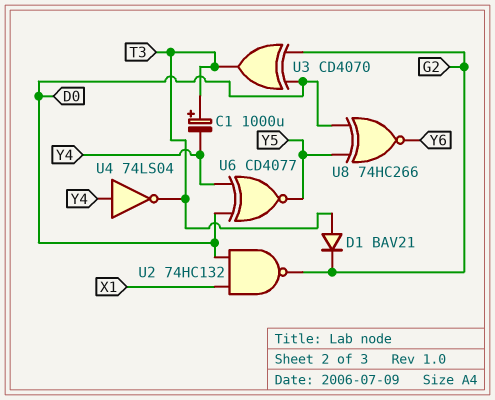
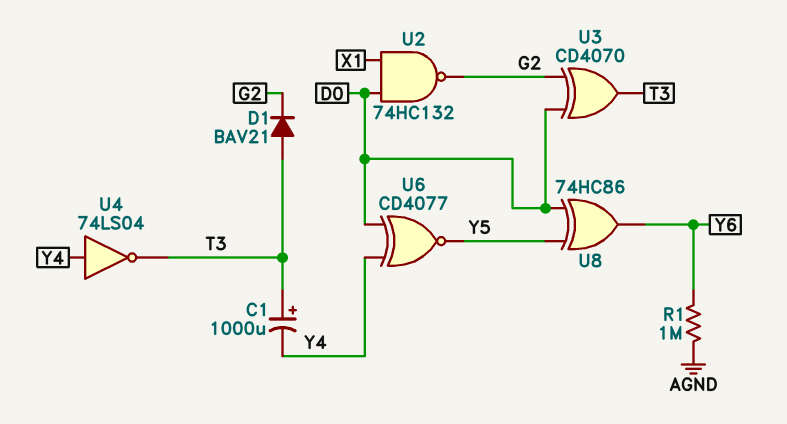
R1: none -> 1M (AGND, Y6)
U8: XNOR 74HC266 (in D0, in Y5, out Y6) -> XOR 74HC86 (in D0, in Y5, out Y6)

